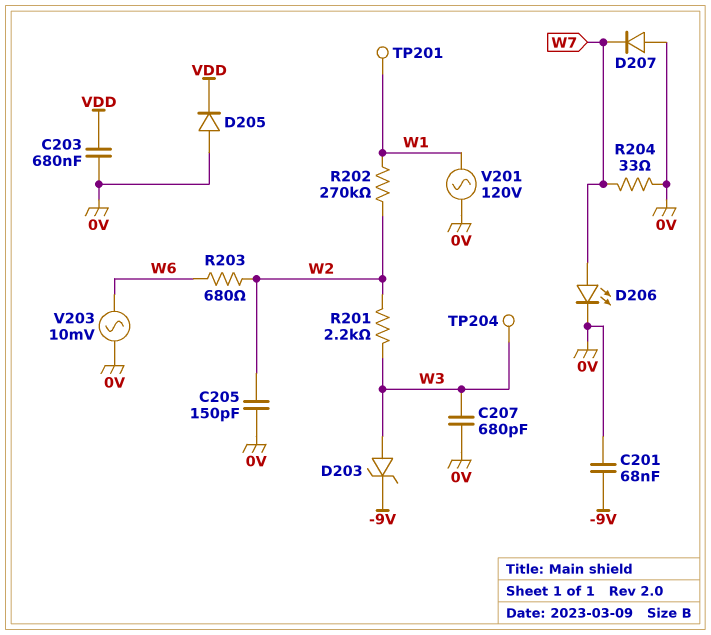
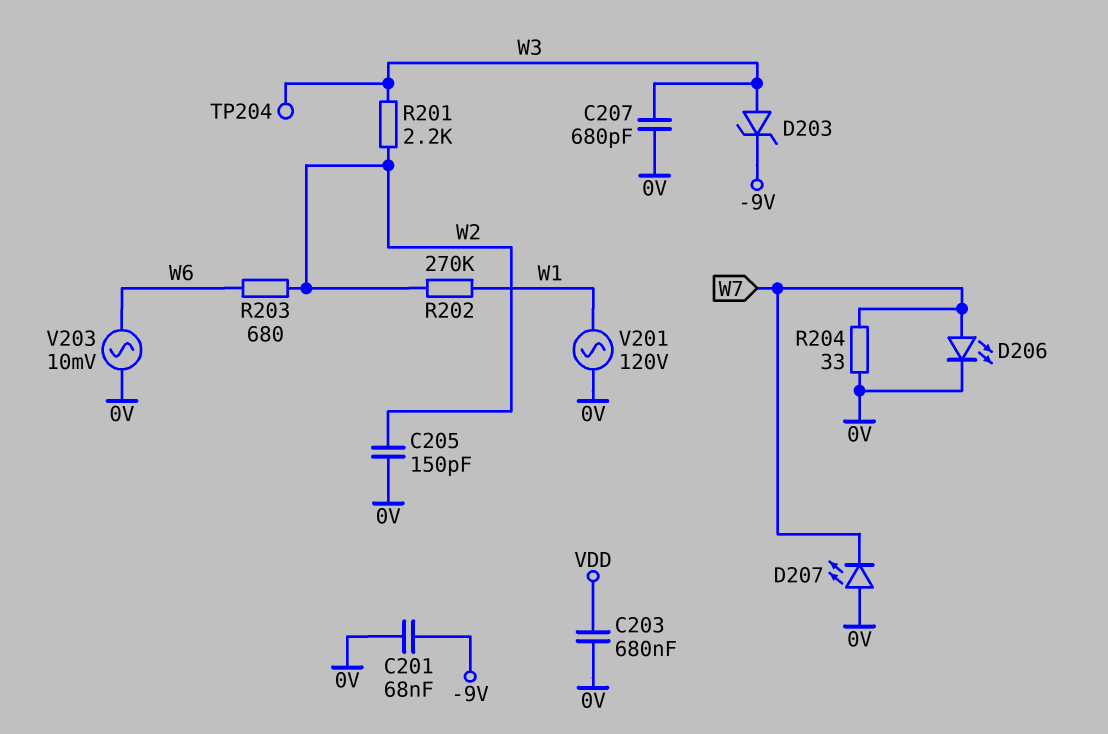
D205: diode (A 0V, K VDD) -> none
D207: diode (A 0V, K W7) -> LED (A 0V, K W7)
TP201: test point (W1) -> none

